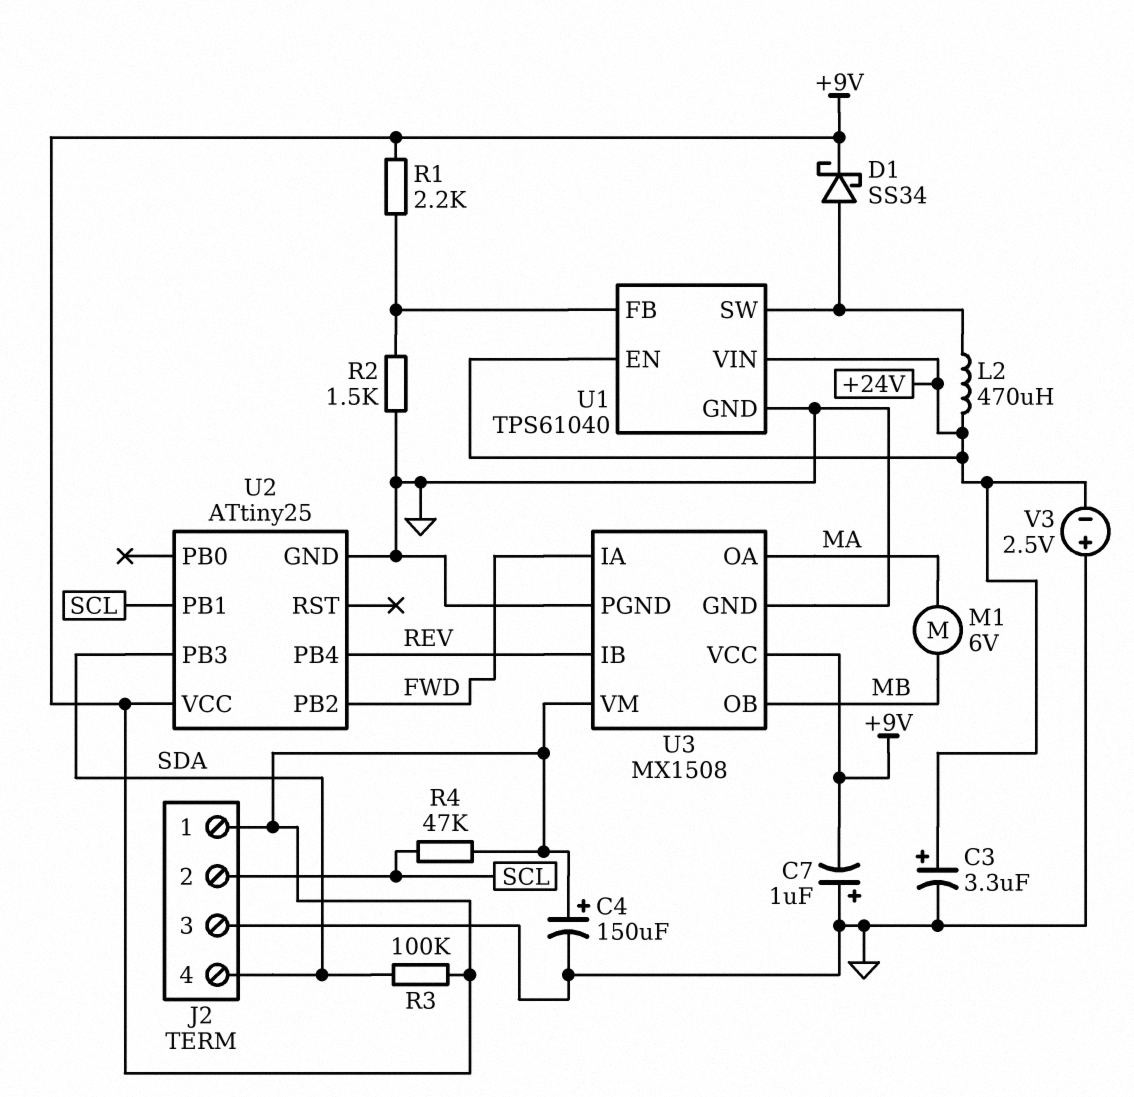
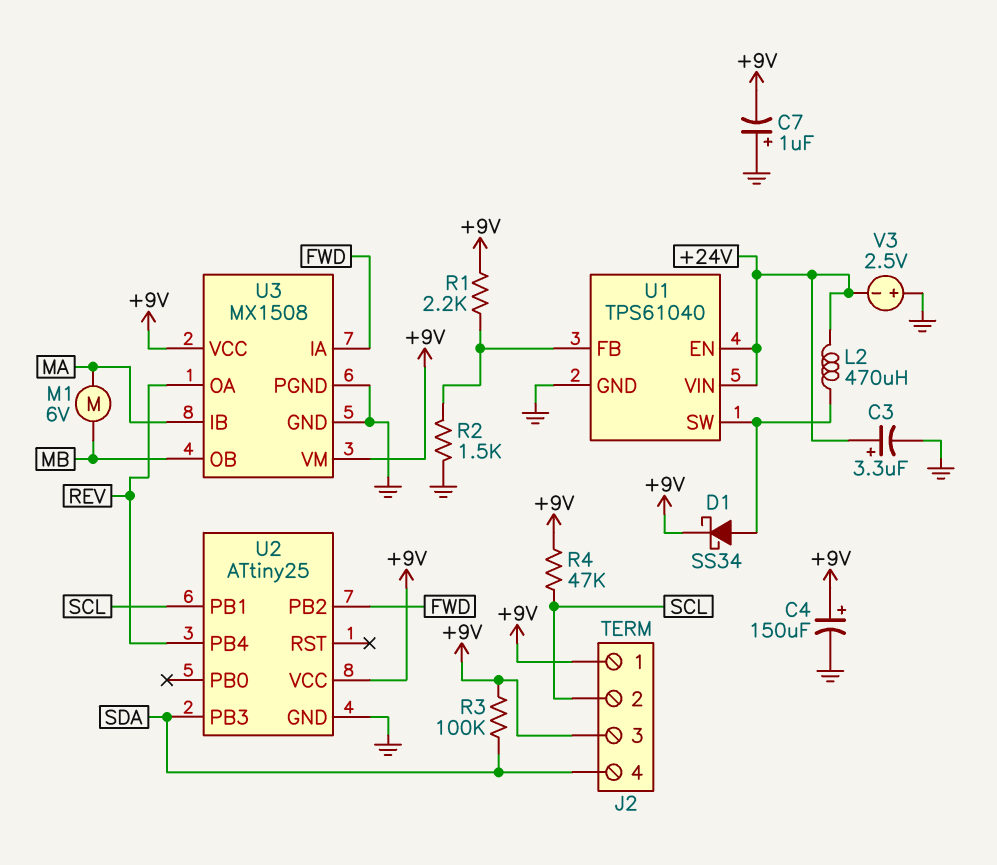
J2 pin 3: GND -> +9V
U3 pin IB: REV -> MA
U3 pin OA: MA -> REV

